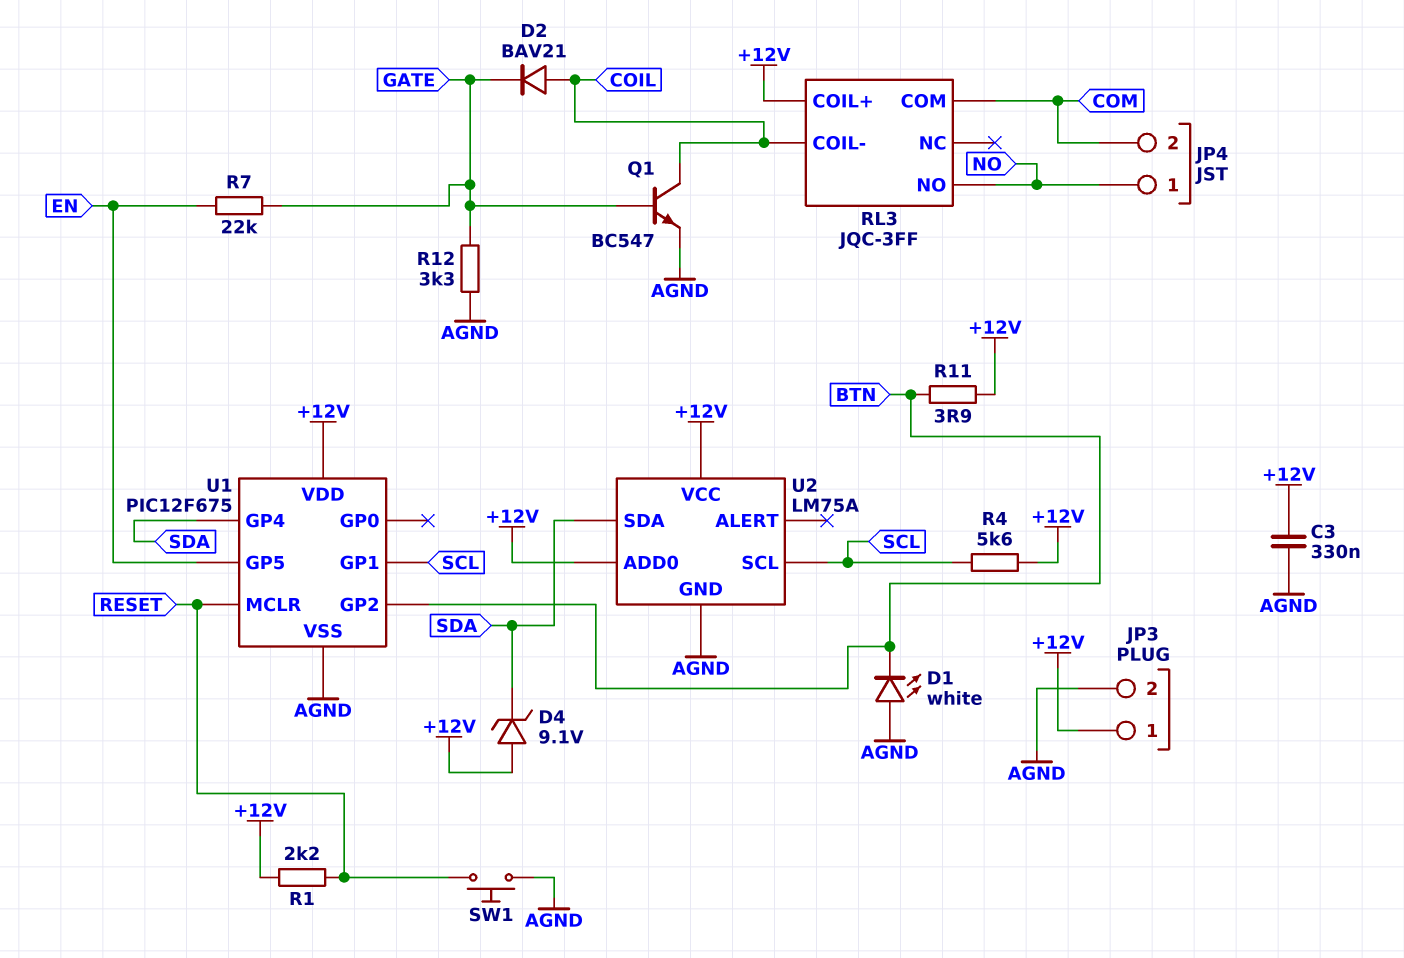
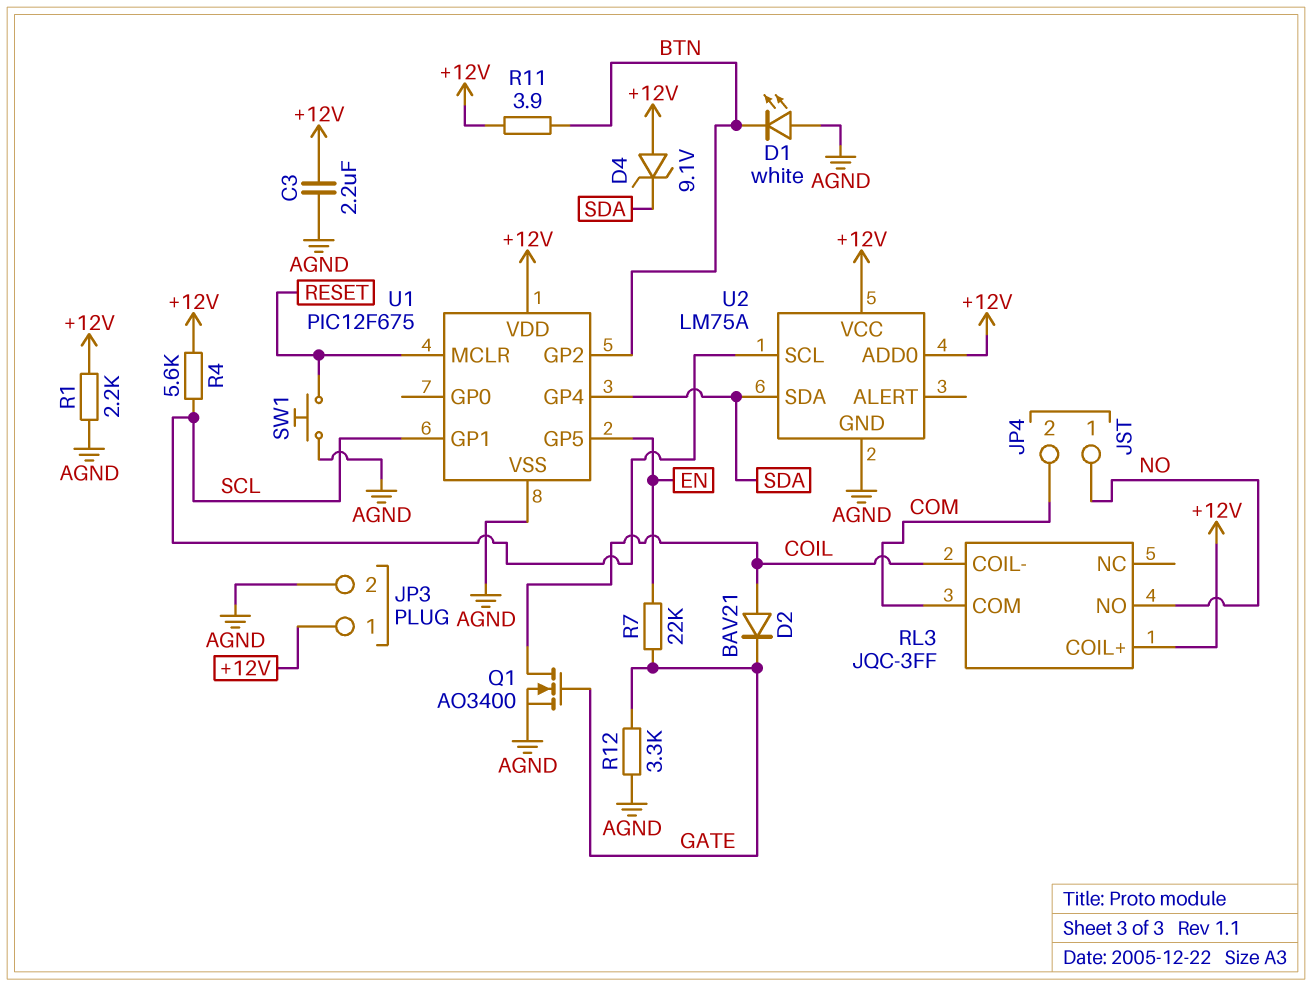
C3: 330nF (+12V, AGND) -> 2.2uF (+12V, AGND)
Q1: NPN BC547 (B GATE, C COIL, E AGND) -> NMOS AO3400 (G GATE, D COIL, S AGND)
R1: 2.2k (+12V, RESET) -> 2.2k (+12V, AGND)

